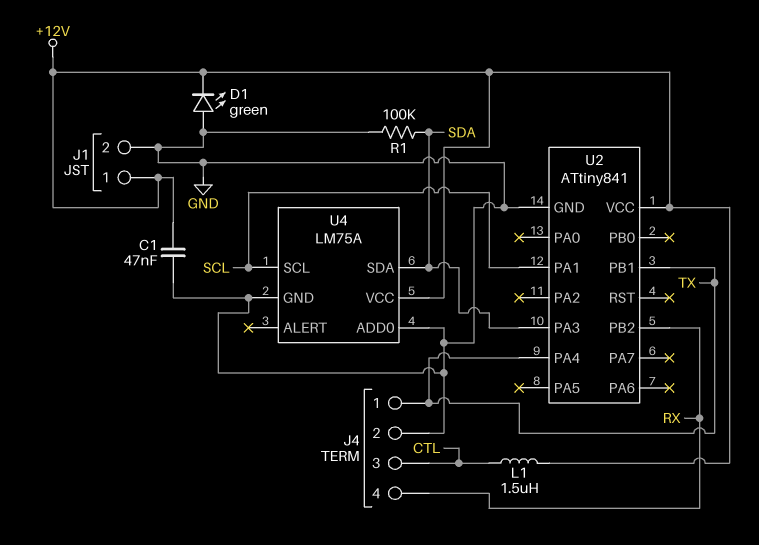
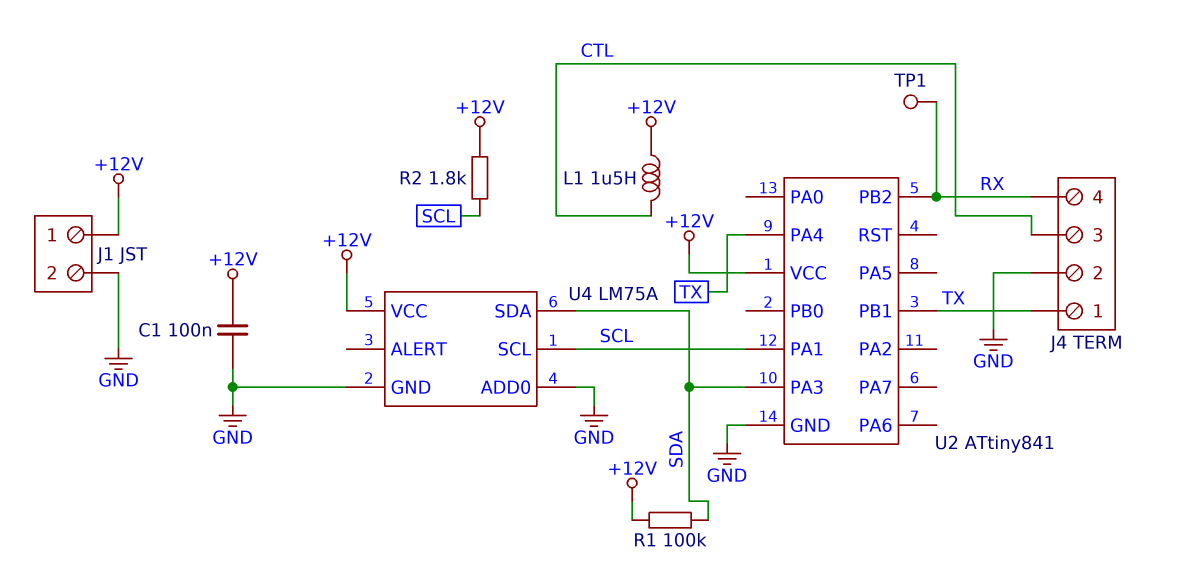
C1: 47nF (+12V, GND) -> 100nF (+12V, GND)
D1: LED green (A GND, K +12V) -> none
R1: 100k (GND, SDA) -> 100k (+12V, SDA)
R2: none -> 1.8k (+12V, SCL)
TP1: none -> test point (RX)

